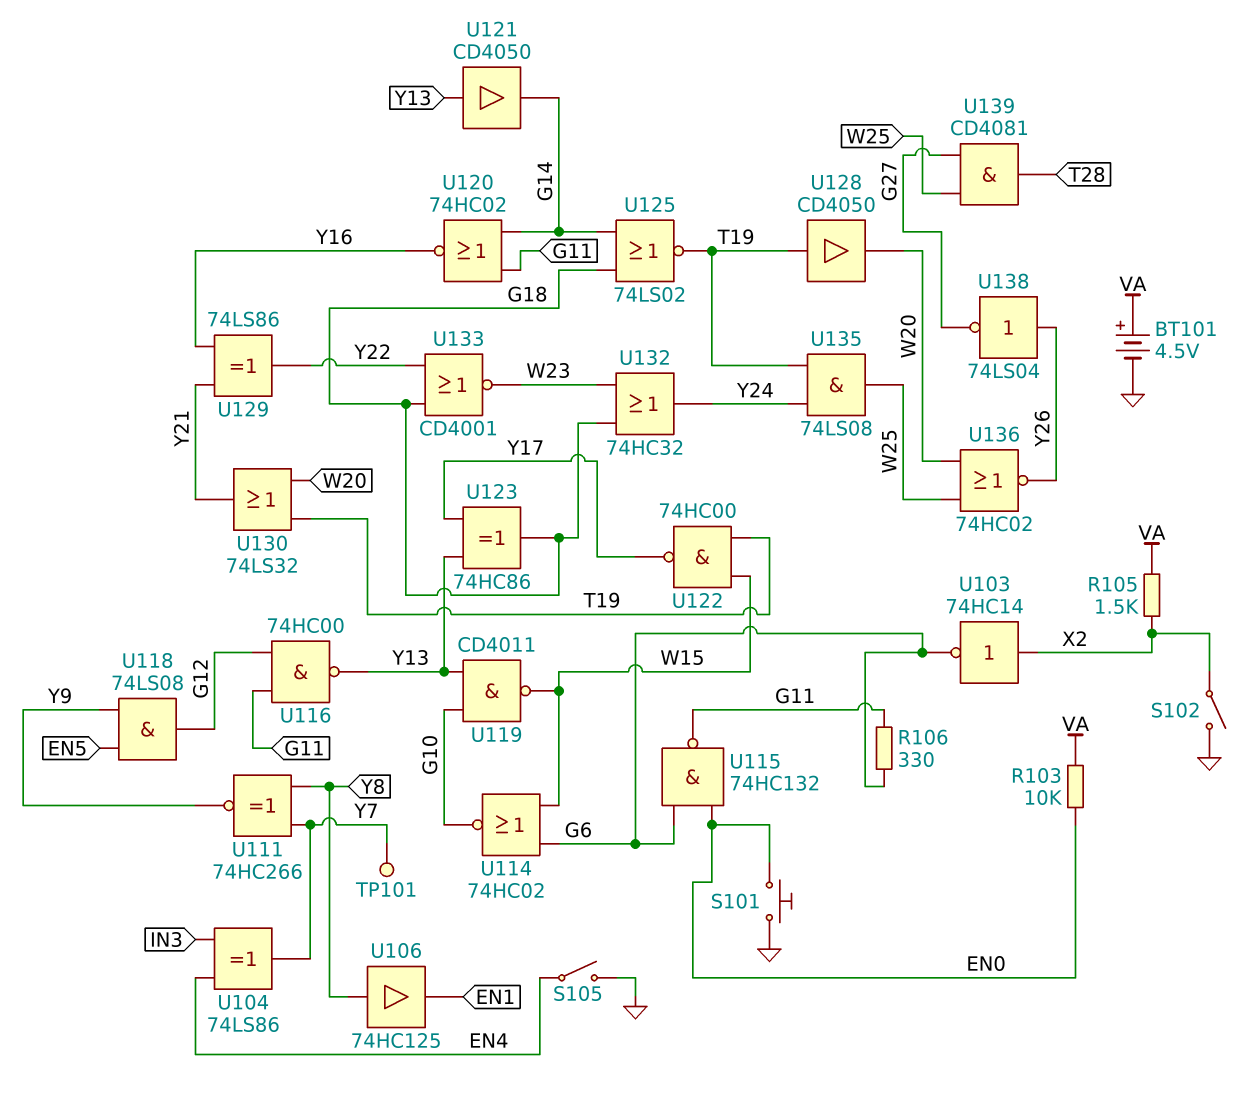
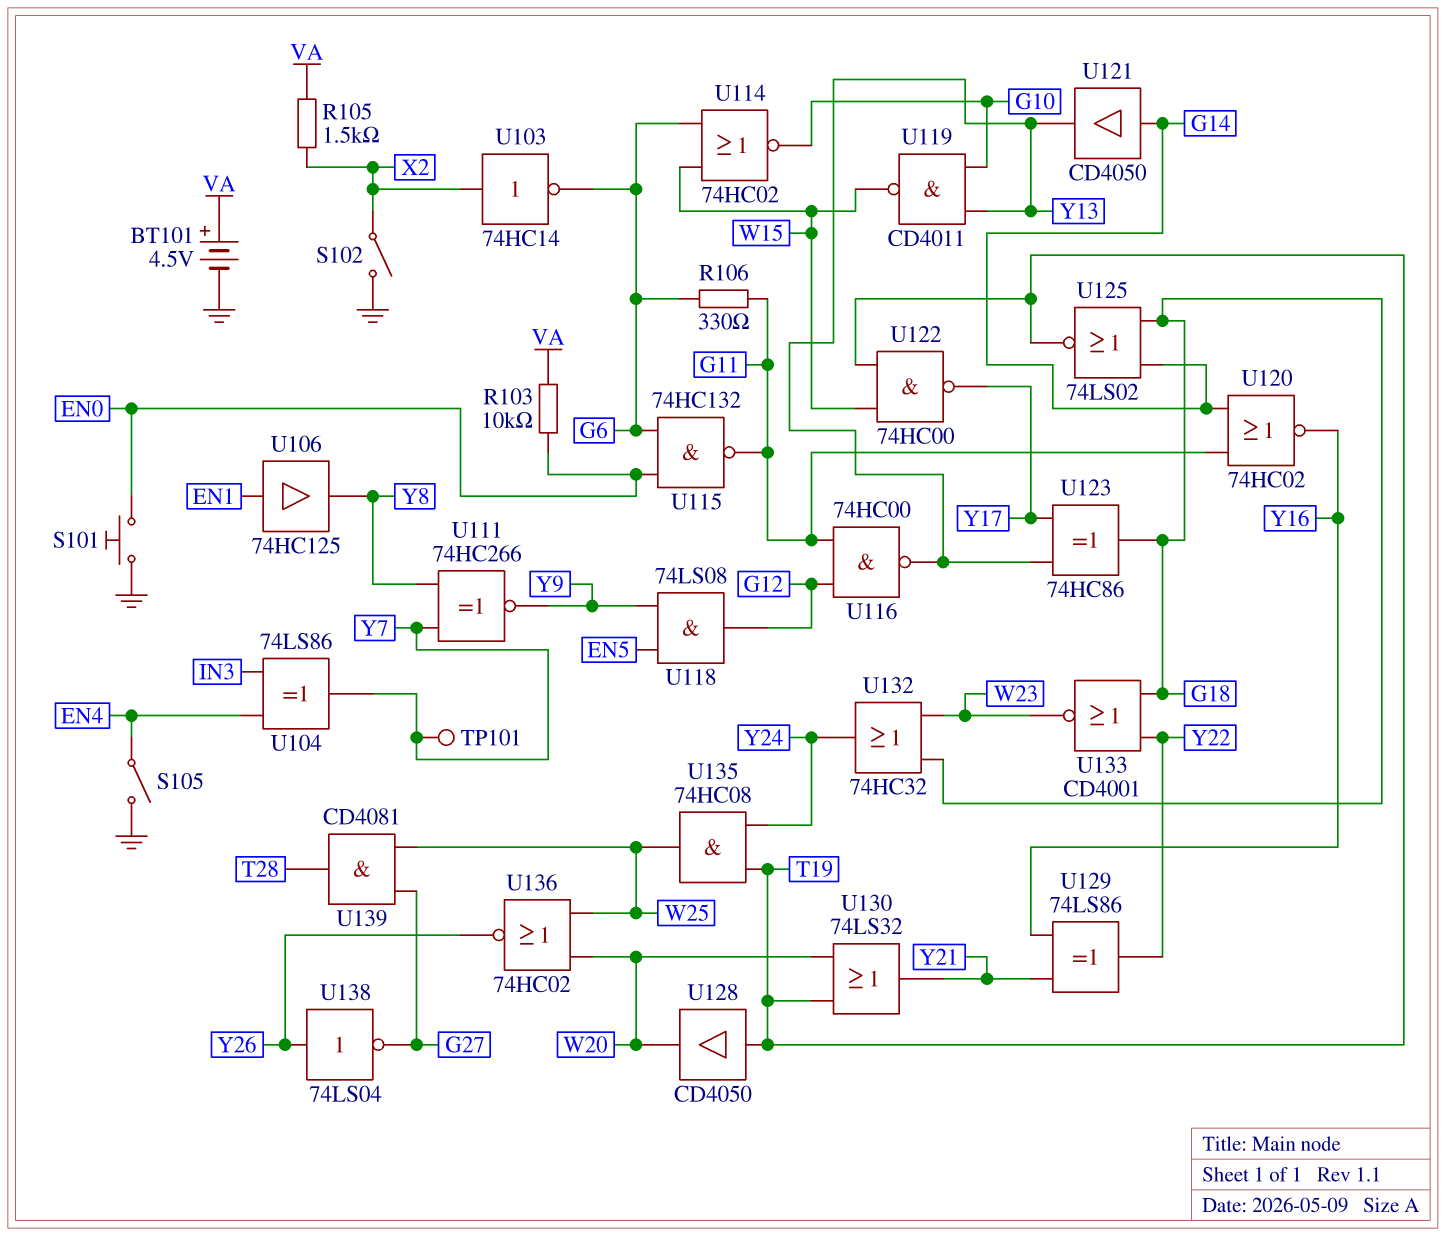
U106: buffer 74HC125 (in Y8, out EN1) -> buffer 74HC125 (in EN1, out Y8)
U121: buffer CD4050 (in Y13, out G14) -> buffer CD4050 (in G14, out Y13)
U135: AND 74LS08 (in T19, in Y24, out W25) -> AND 74HC08 (in T19, in Y24, out W25)

